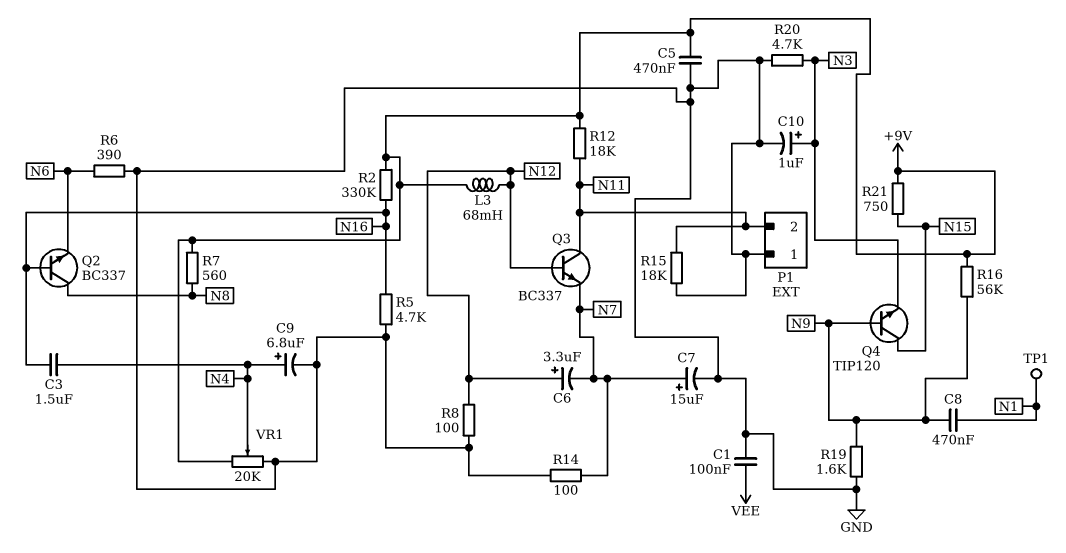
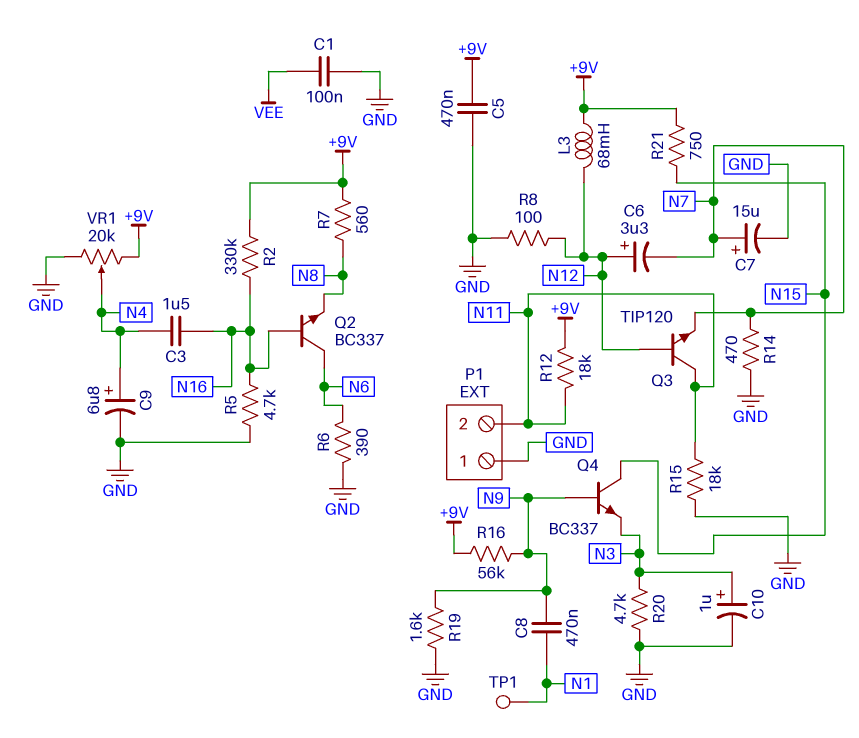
Q2: NPN BC337 (B N16, C N8, E N6) -> NPN BC337 (B N16, C N6, E N8)
Q3: NPN BC337 (B N12, C N11, E N7) -> NPN TIP120 (B N12, C N11, E N7)
Q4: NPN TIP120 (B N9, C N15, E N3) -> NPN BC337 (B N9, C N15, E N3)
R14: 100 (GND, N7) -> 470 (GND, N7)

